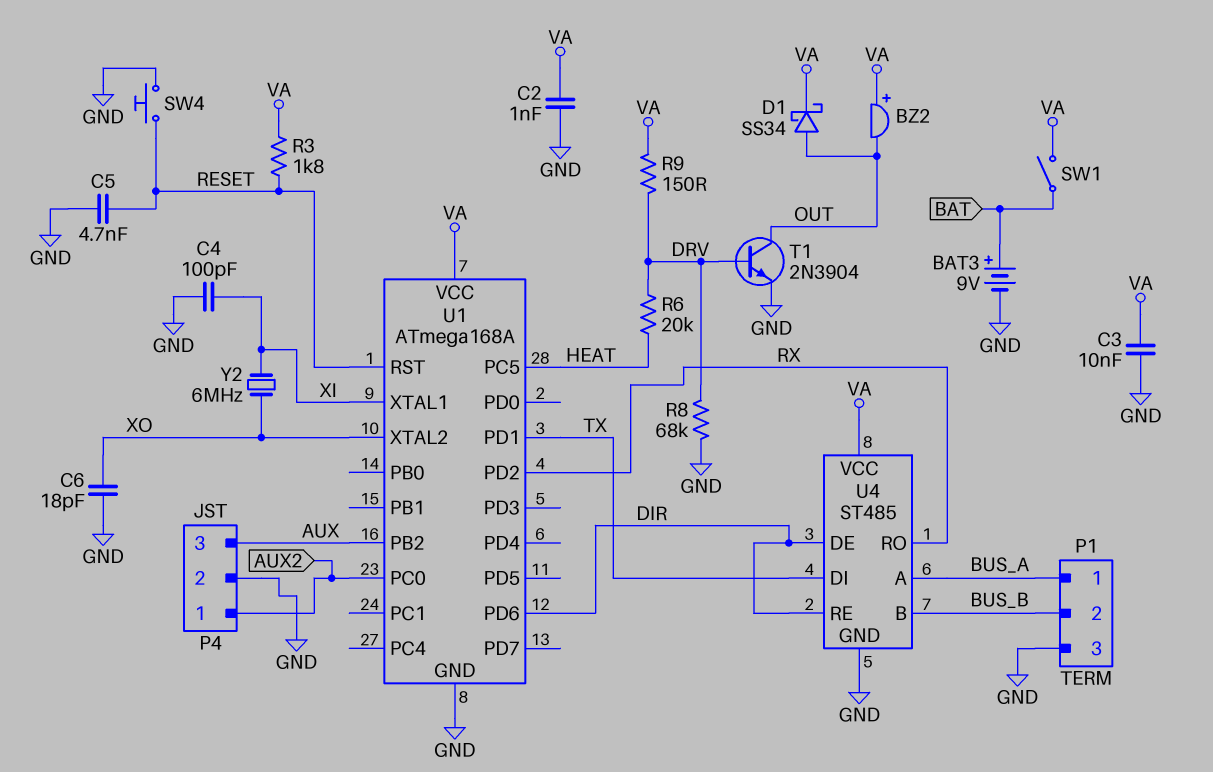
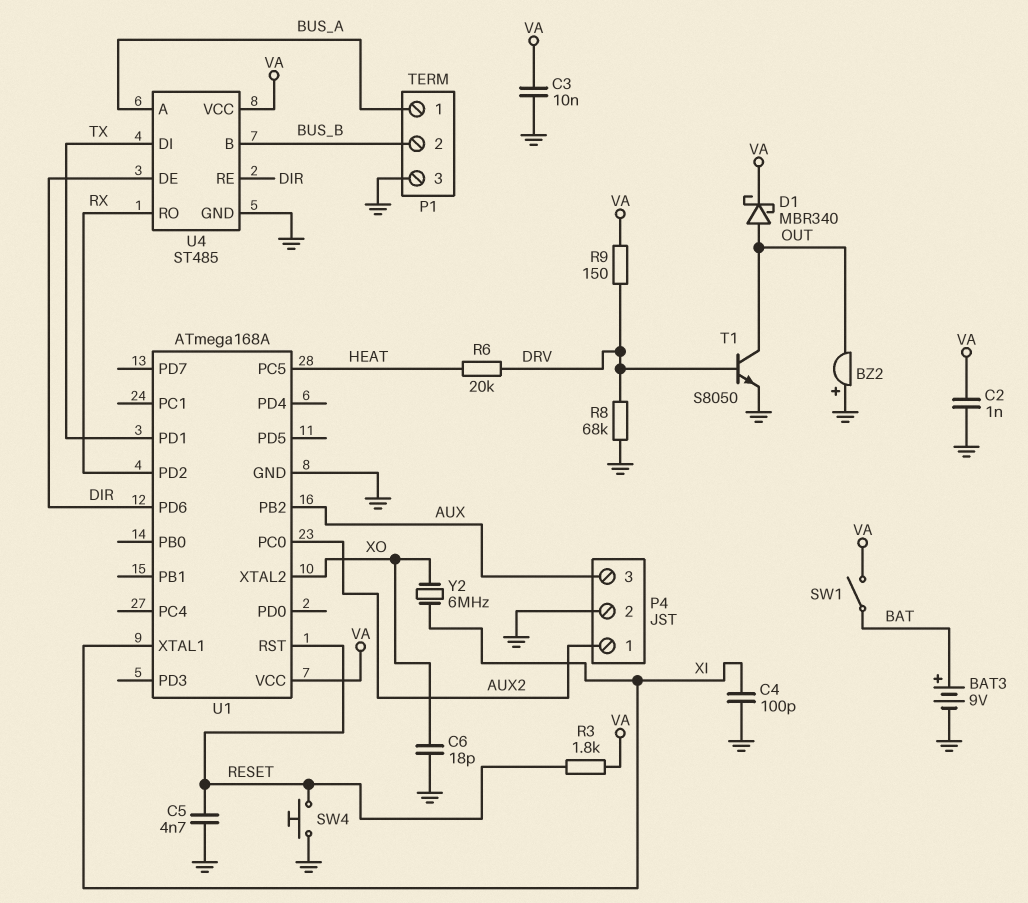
BZ2: buzzer (plus VA, minus OUT) -> buzzer (plus GND, minus OUT)
D1: schottky SS34 (A OUT, K VA) -> schottky MBR340 (A OUT, K VA)
T1: NPN 2N3904 (B DRV, C OUT, E GND) -> NPN S8050 (B DRV, C OUT, E GND)

